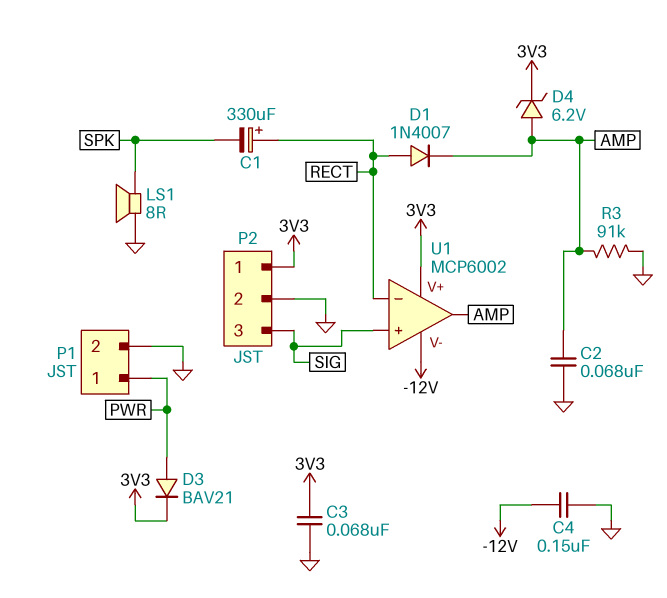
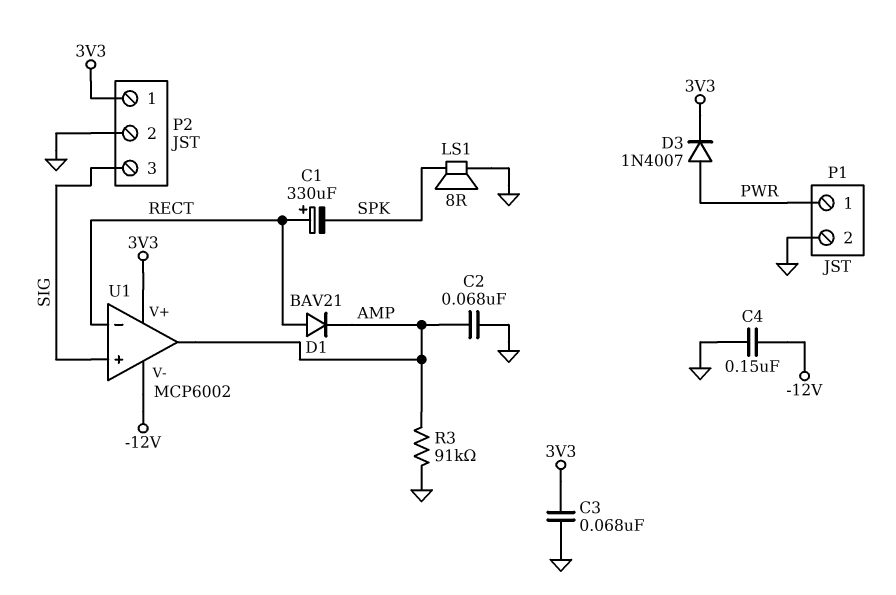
D1: diode 1N4007 (A RECT, K AMP) -> diode BAV21 (A RECT, K AMP)
D3: diode BAV21 (A PWR, K 3V3) -> diode 1N4007 (A PWR, K 3V3)
D4: zener 6.2V (A AMP, K 3V3) -> none

